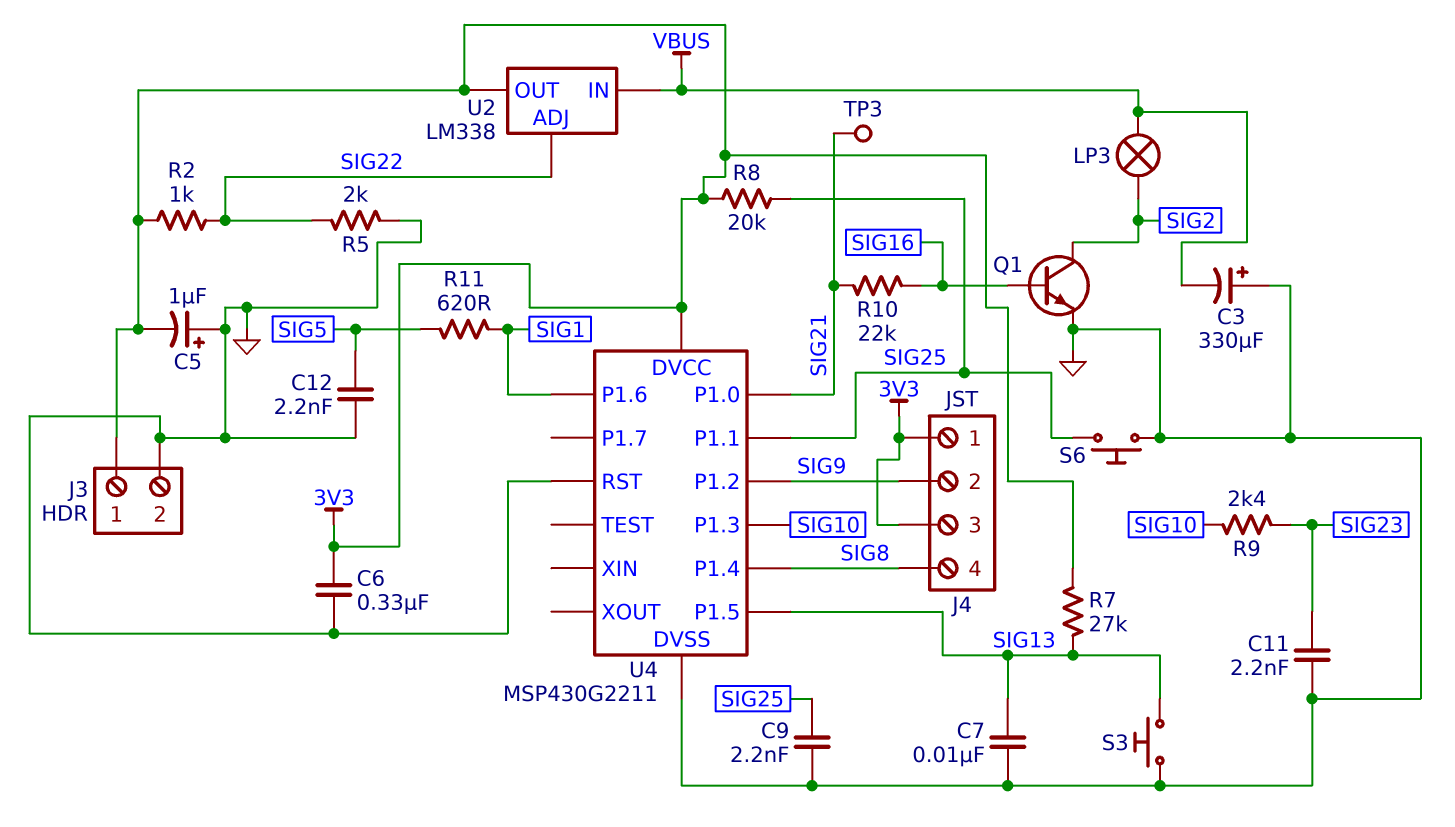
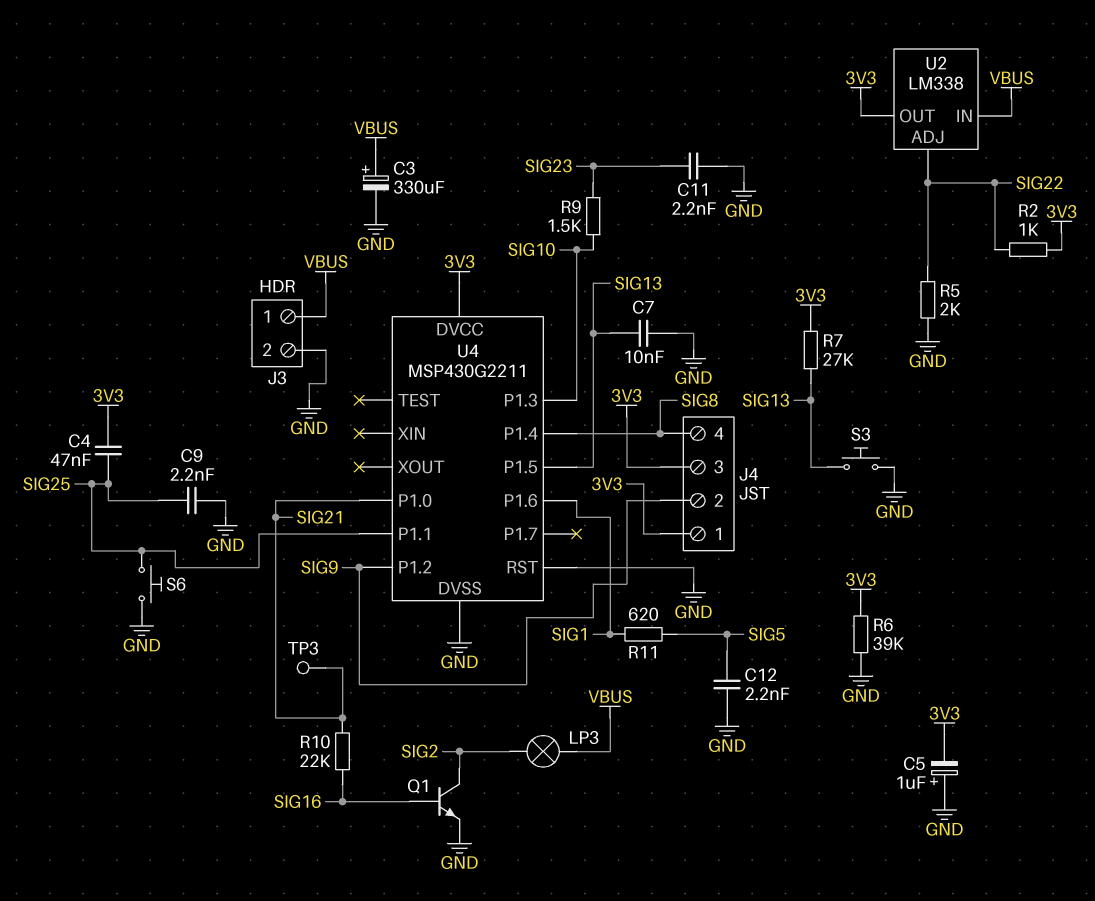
C3: 330uF (plus GND, minus VBUS) -> 330uF (plus VBUS, minus GND)
C4: none -> 47nF (3V3, SIG25)
C6: 330nF (3V3, GND) -> none
J3 pin 1: 3V3 -> VBUS
R6: none -> 39k (3V3, GND)
R8: 20k (3V3, SIG25) -> none
R9: 2.4k (SIG10, SIG23) -> 1.5k (SIG10, SIG23)

